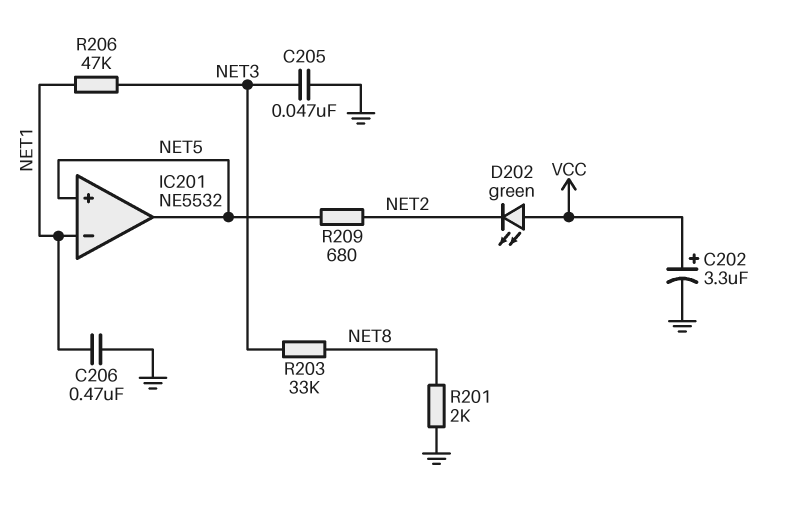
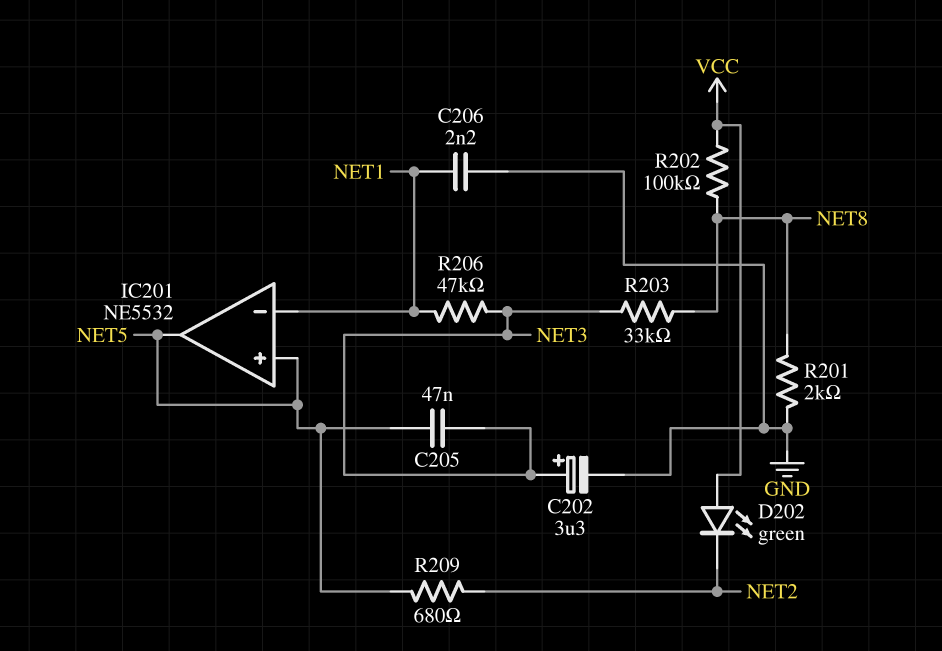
C202: 3.3uF (plus VCC, minus GND) -> 3.3uF (plus NET3, minus GND)
C205: 47nF (GND, NET3) -> 47nF (NET3, NET5)
C206: 470nF (GND, NET1) -> 2.2nF (GND, NET1)
R202: none -> 100k (NET8, VCC)

